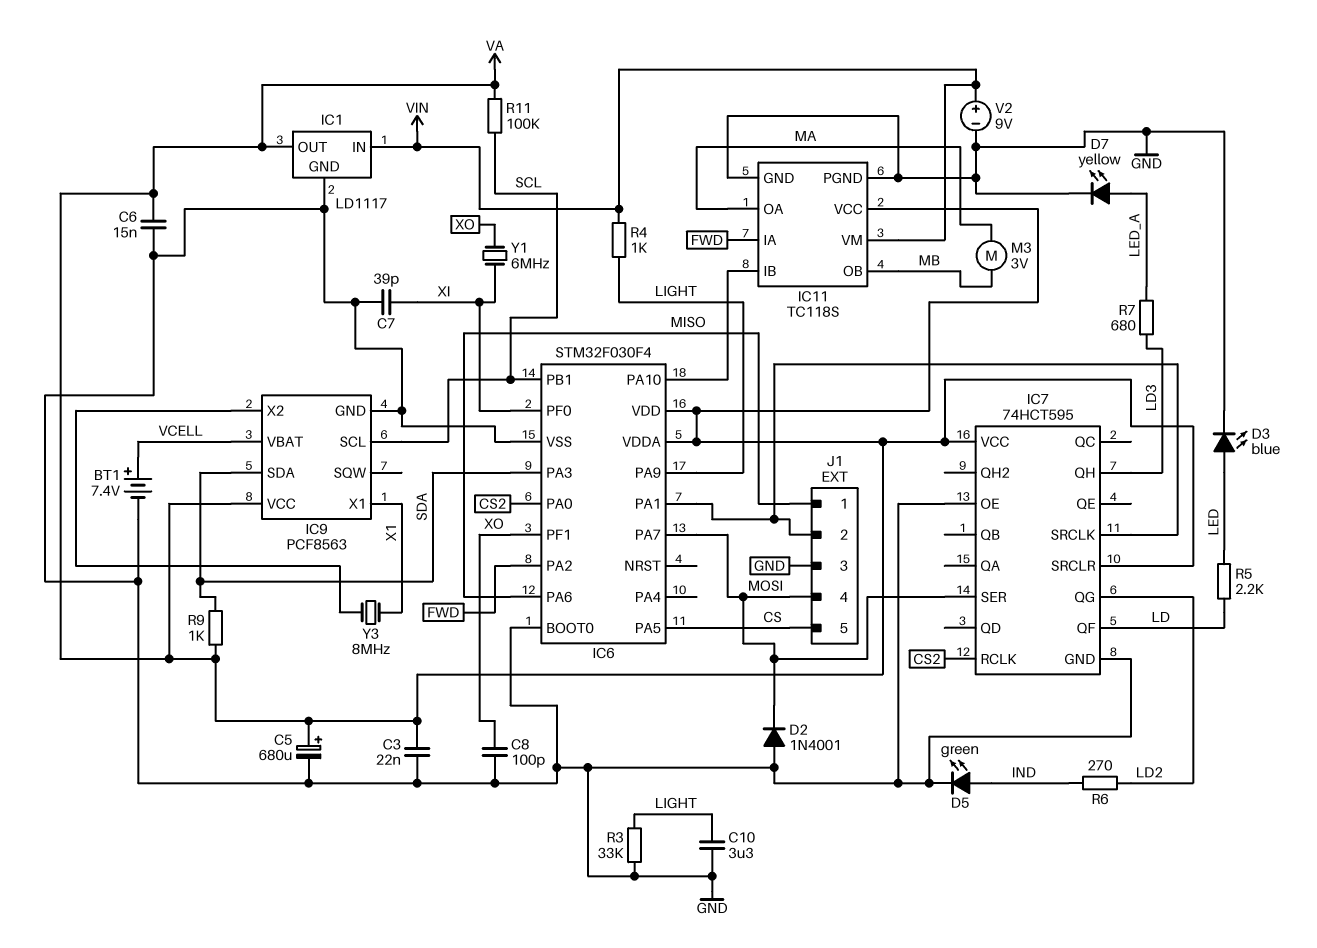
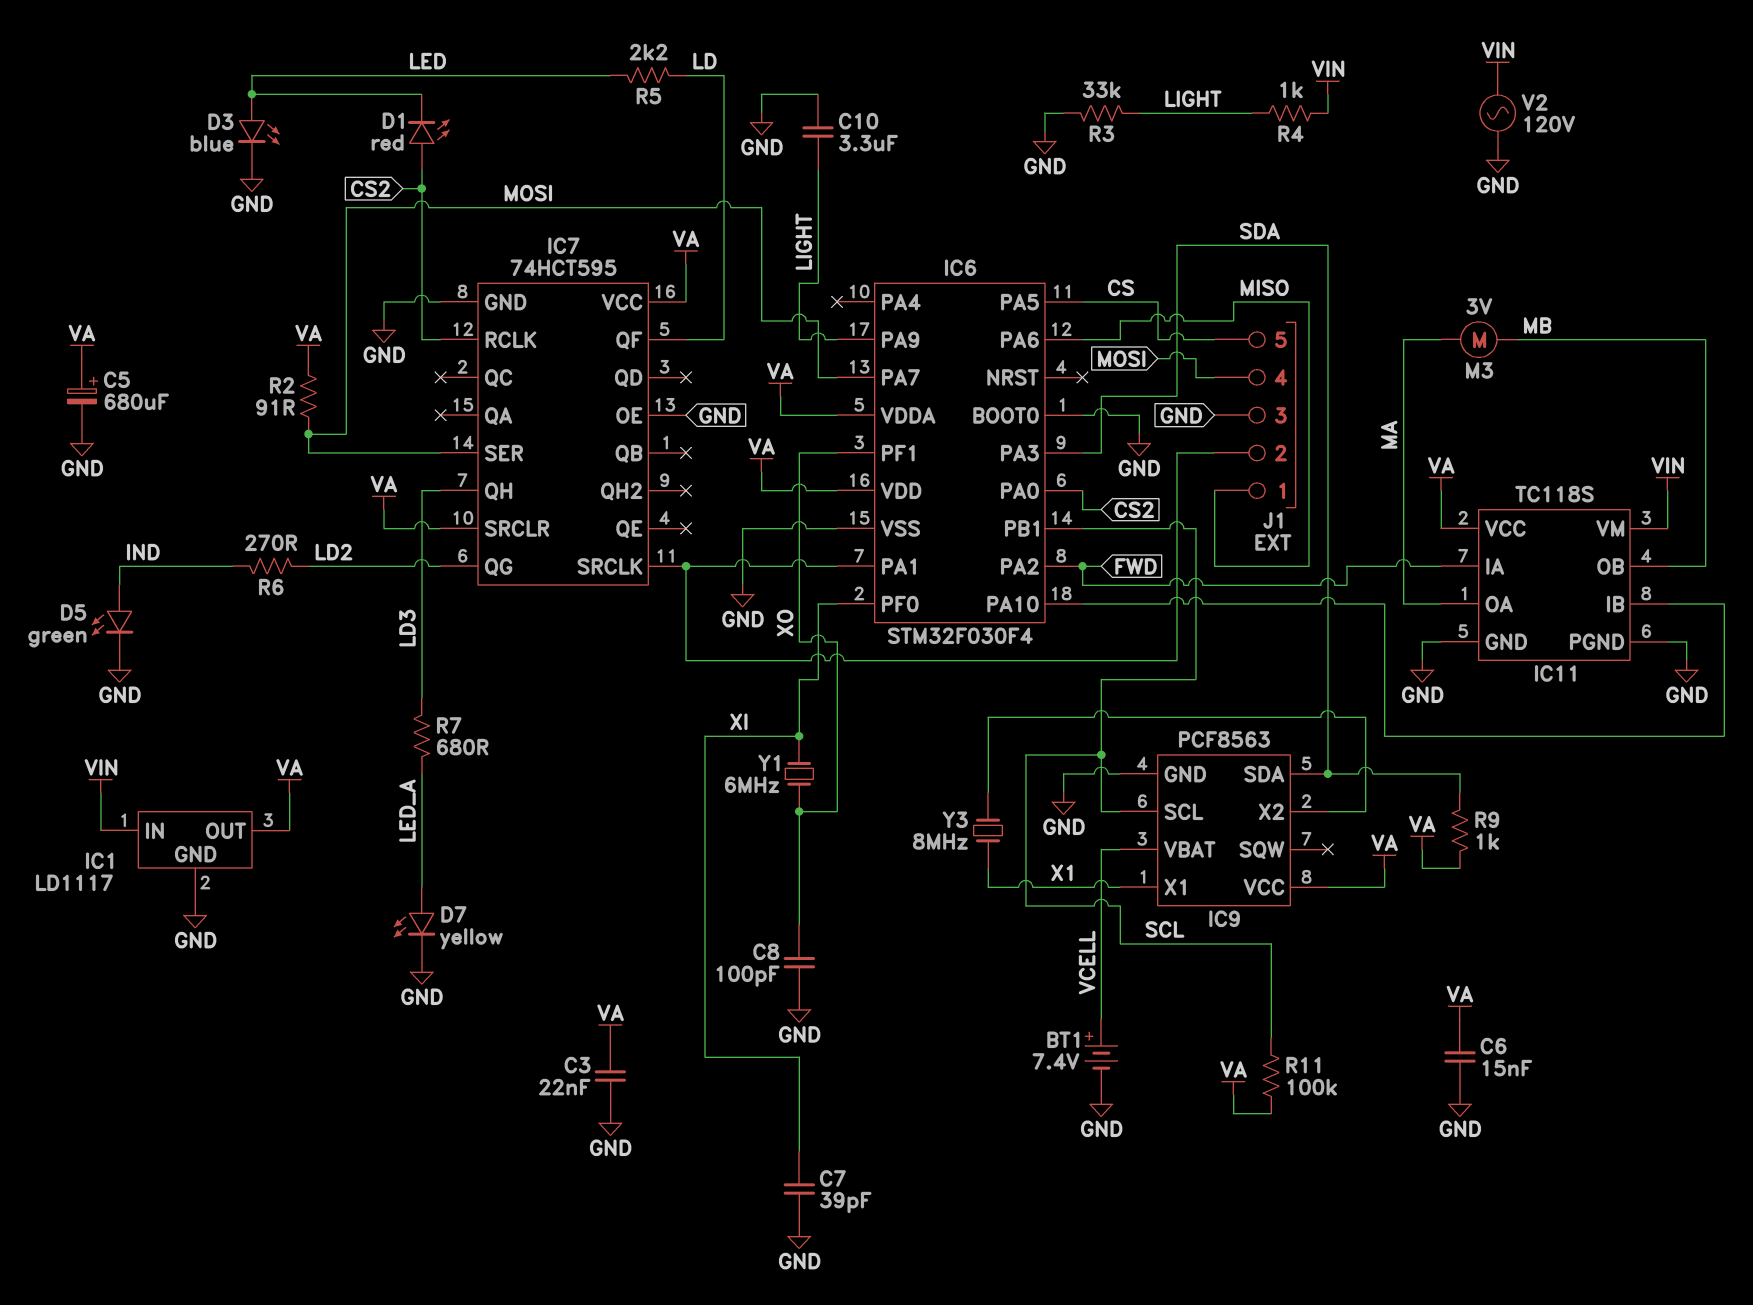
D1: none -> LED red (A CS2, K LED)
D2: diode 1N4001 (A GND, K MOSI) -> none
R2: none -> 91 (MOSI, VA)
V2: 9V (plus VIN, minus GND) -> AC 120V (GND, VIN)

